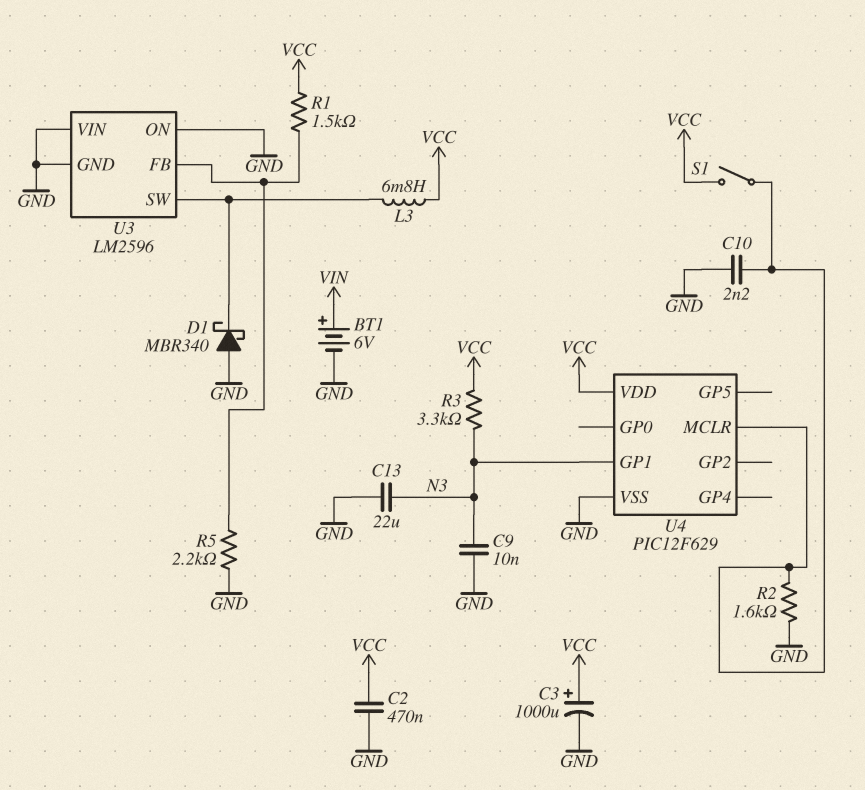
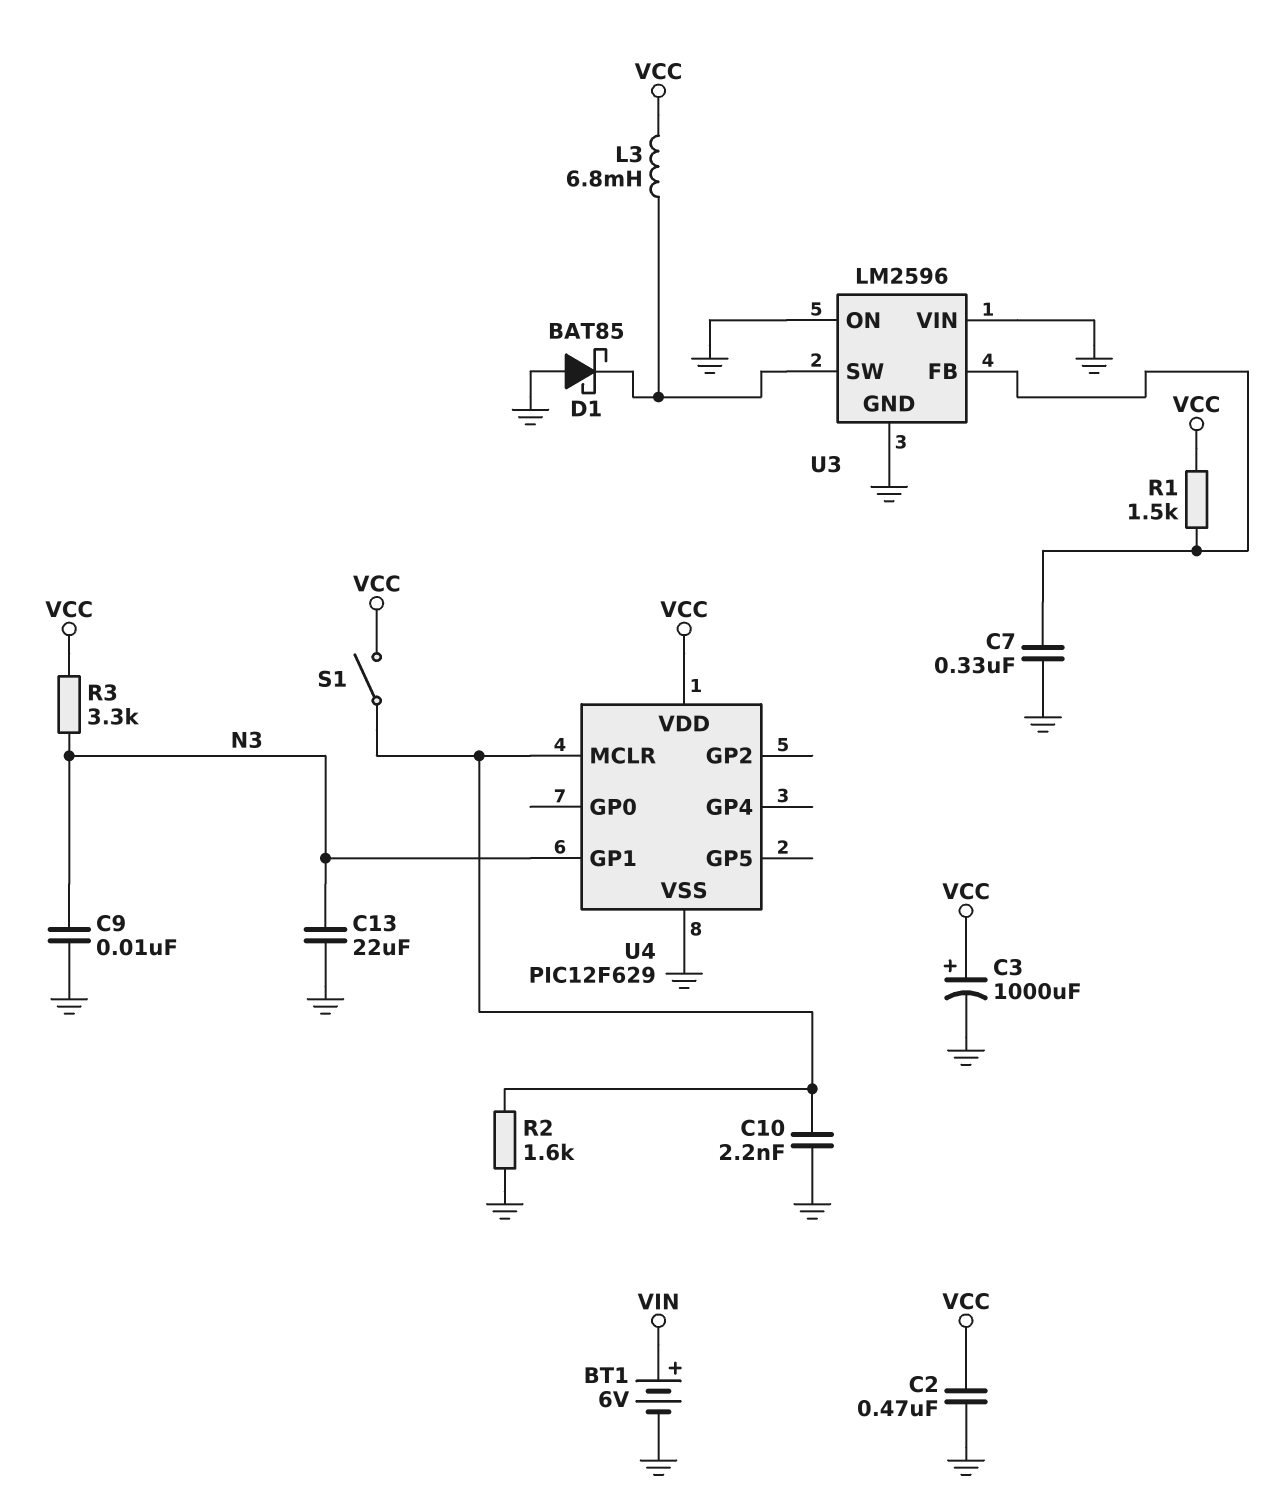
C7: none -> 330nF (GND, U3/FB)
D1: schottky MBR340 (A GND, K U3/SW) -> schottky BAT85 (A GND, K U3/SW)
R5: 2.2k (GND, U3/FB) -> none

